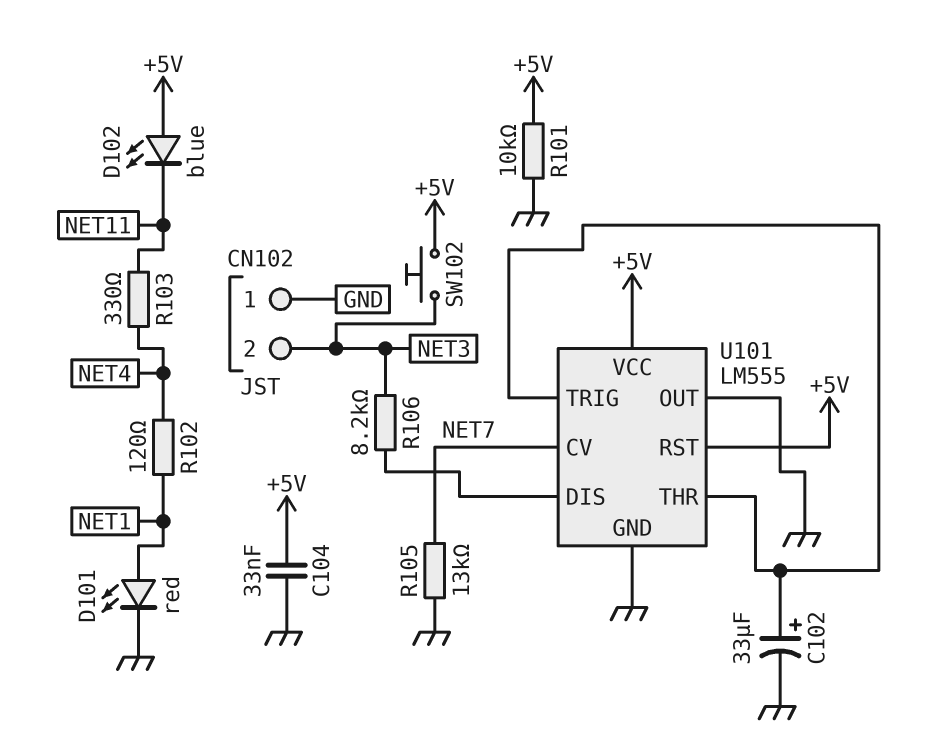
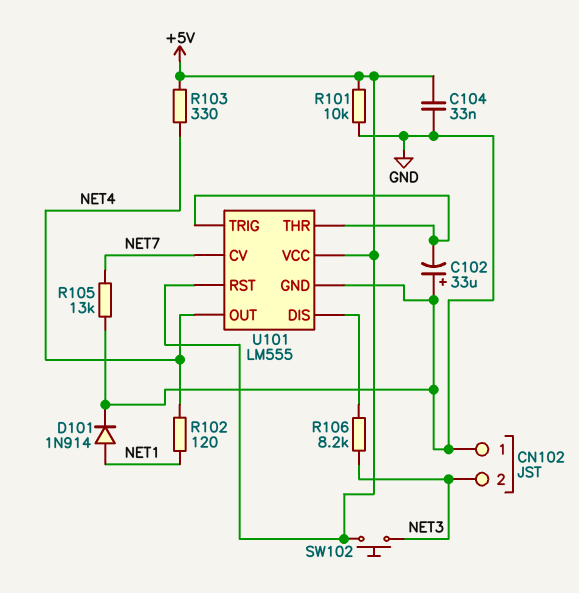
C102: 33uF (plus U101/THR, minus GND) -> 33uF (plus GND, minus U101/THR)
D101: LED red (A NET1, K GND) -> diode 1N914 (A NET1, K GND)
D102: LED blue (A +5V, K NET11) -> none
R103: 330 (NET4, NET11) -> 330 (+5V, NET4)
U101 pin OUT: GND -> NET4

